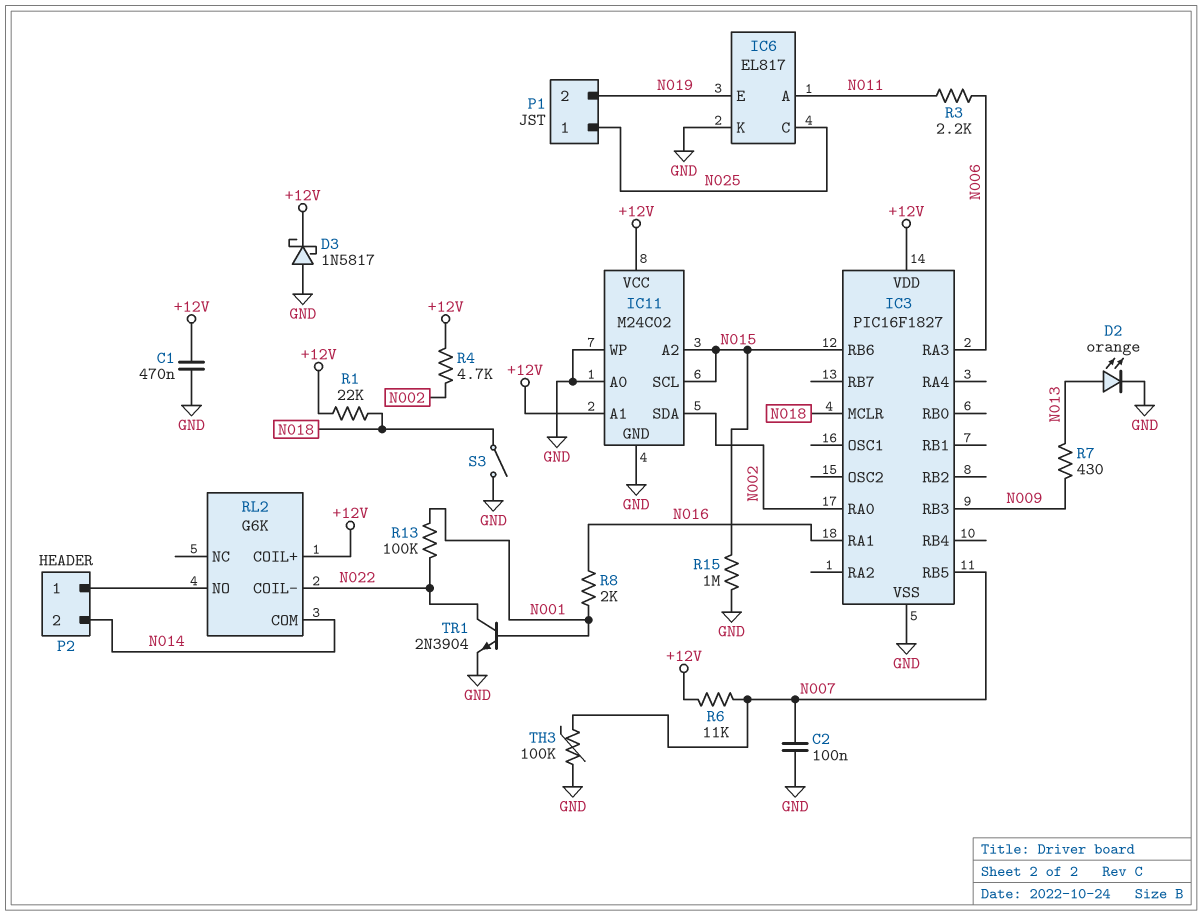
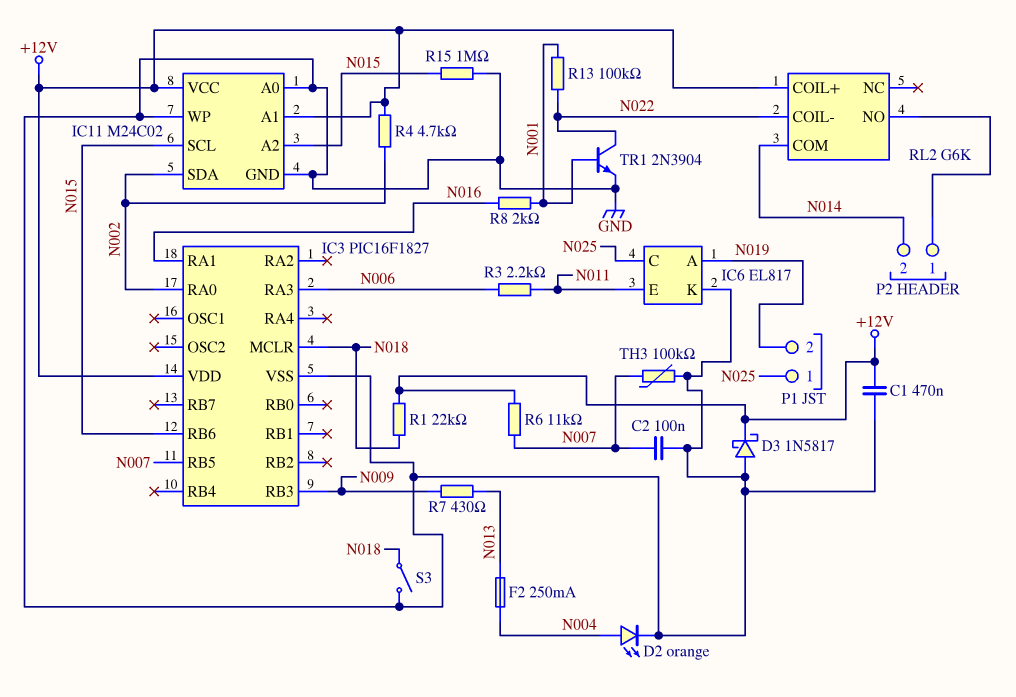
D2: LED orange (A N013, K GND) -> LED orange (A N004, K GND)
F2: none -> 250mA (N004, N013)
IC6 pin A: N011 -> N019
IC6 pin E: N019 -> N011

